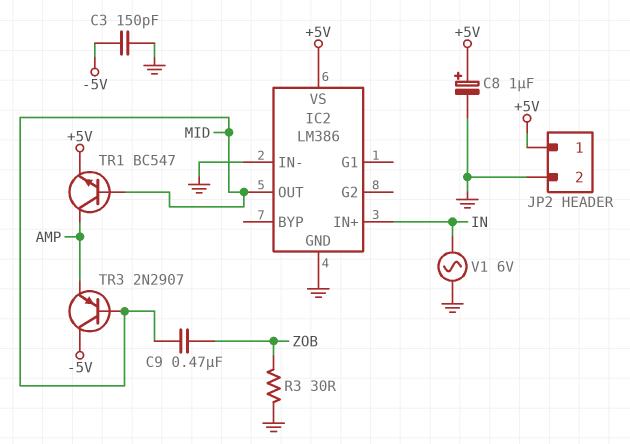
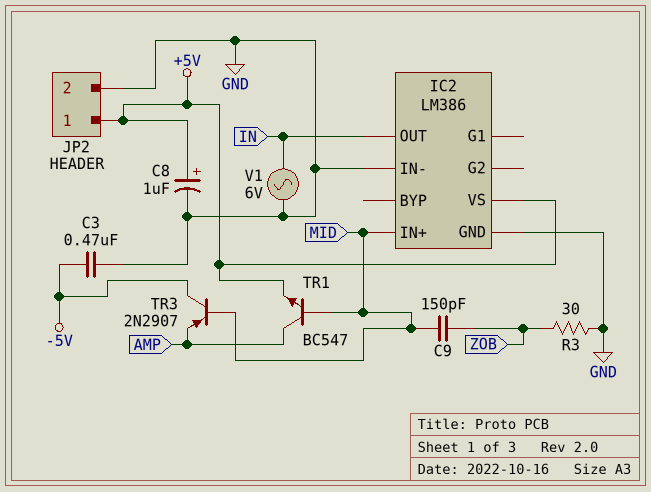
C3: 150pF (-5V, GND) -> 470nF (-5V, GND)
C9: 470nF (MID, ZOB) -> 150pF (MID, ZOB)
IC2 pin IN+: IN -> MID
IC2 pin OUT: MID -> IN

